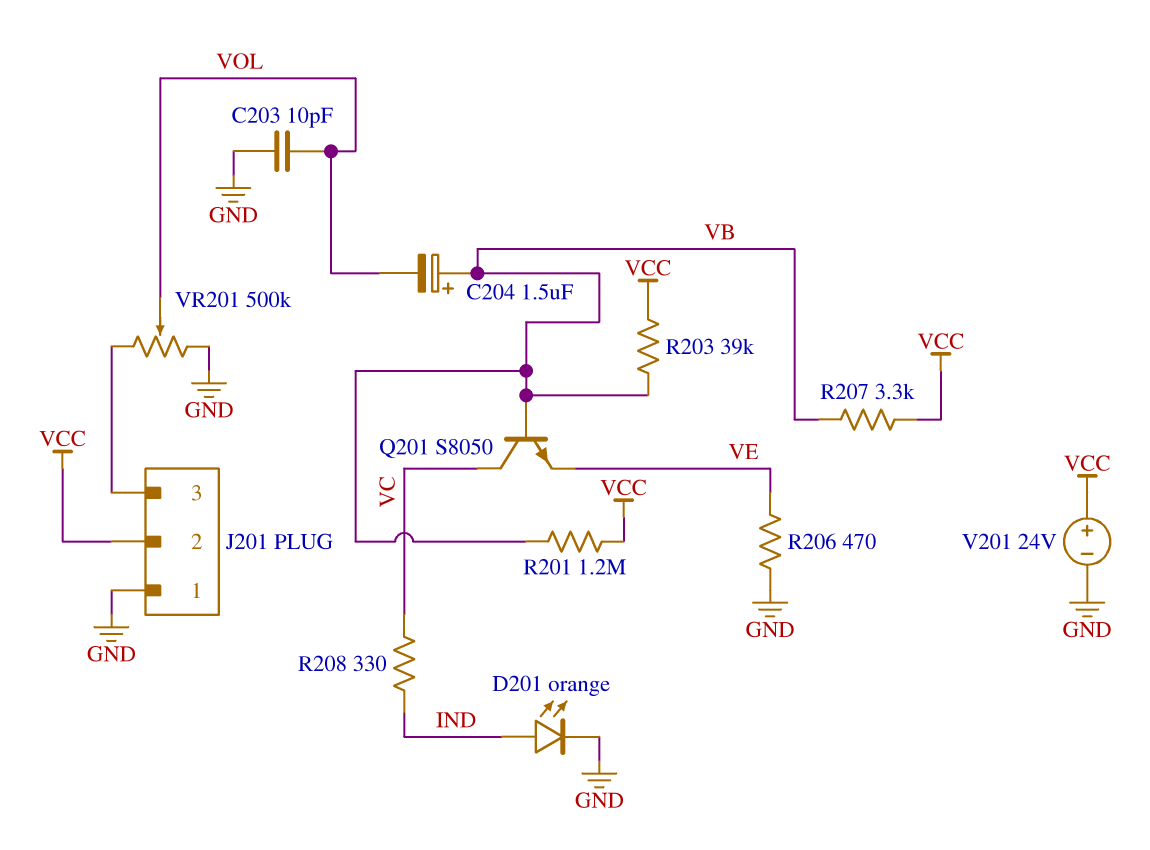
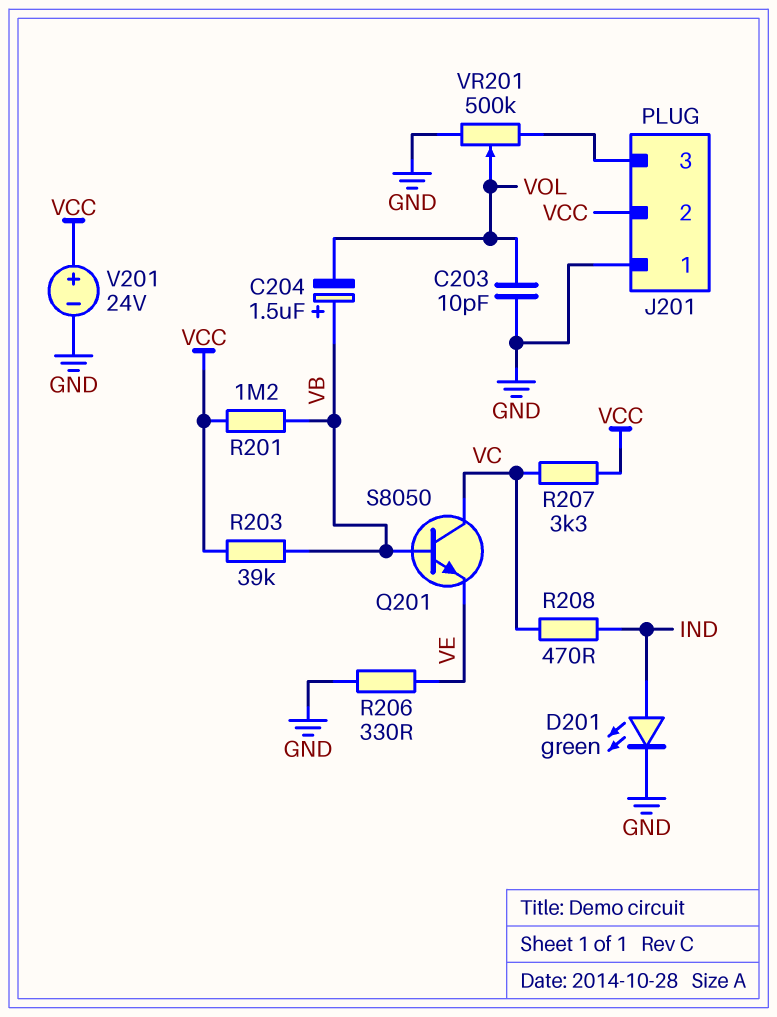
D201: LED orange (A IND, K GND) -> LED green (A IND, K GND)
R206: 470 (GND, VE) -> 330 (GND, VE)
R207: 3.3k (VB, VCC) -> 3.3k (VC, VCC)
R208: 330 (IND, VC) -> 470 (IND, VC)

